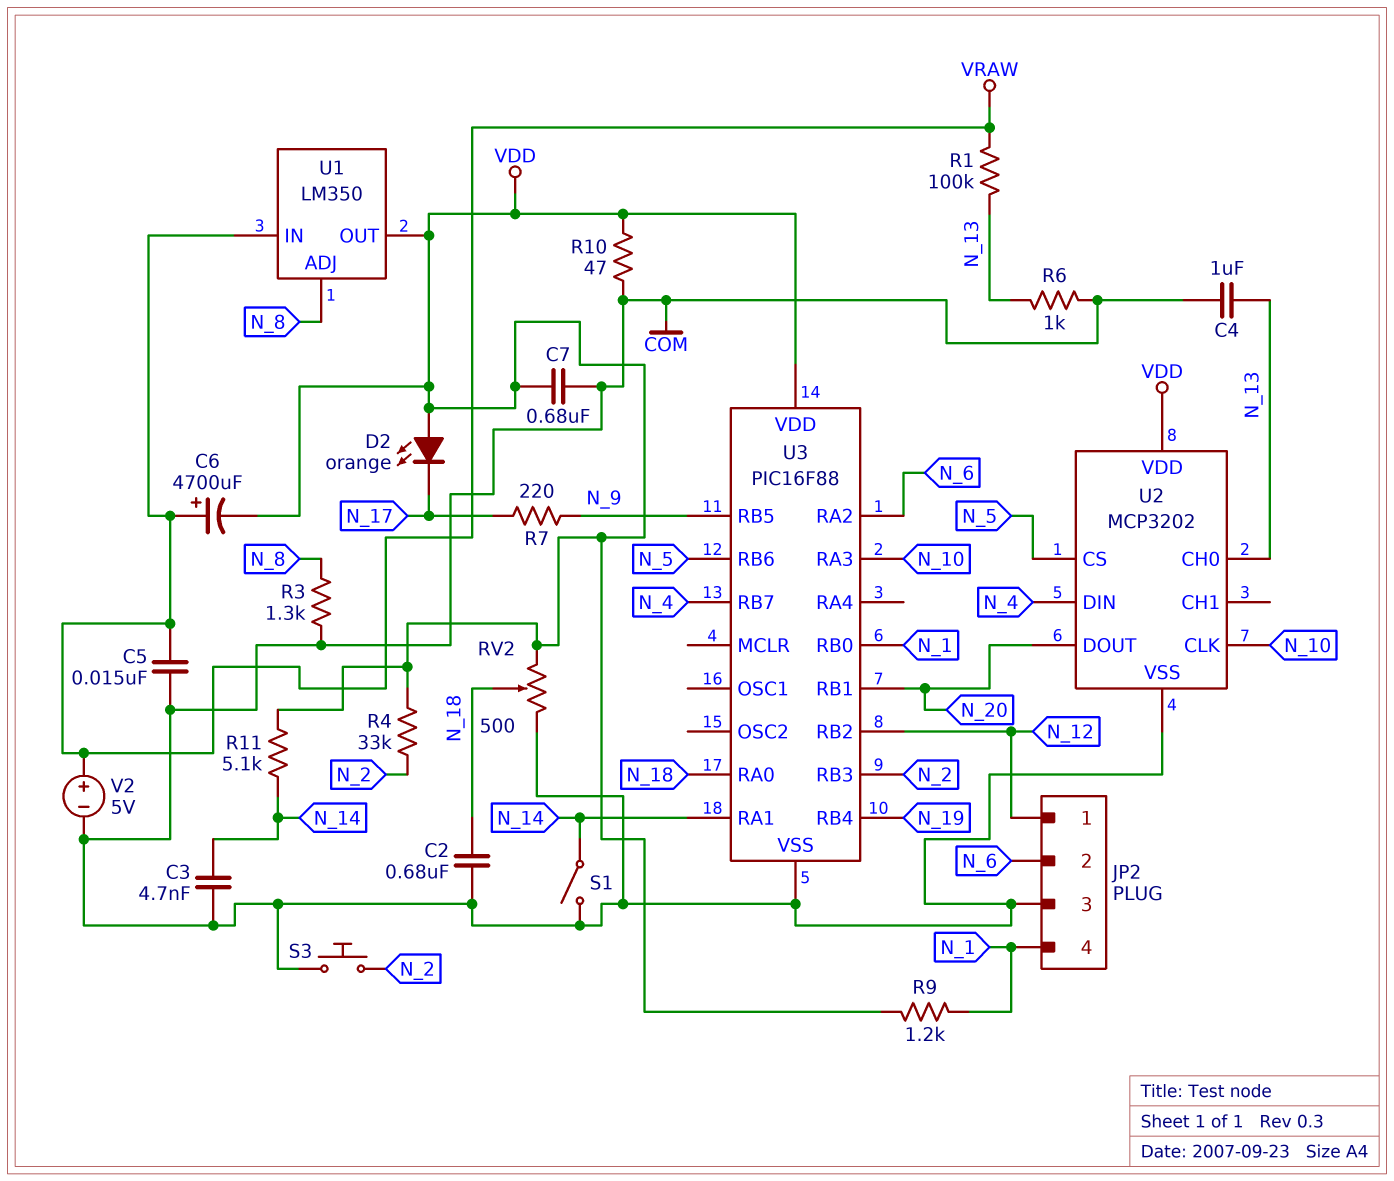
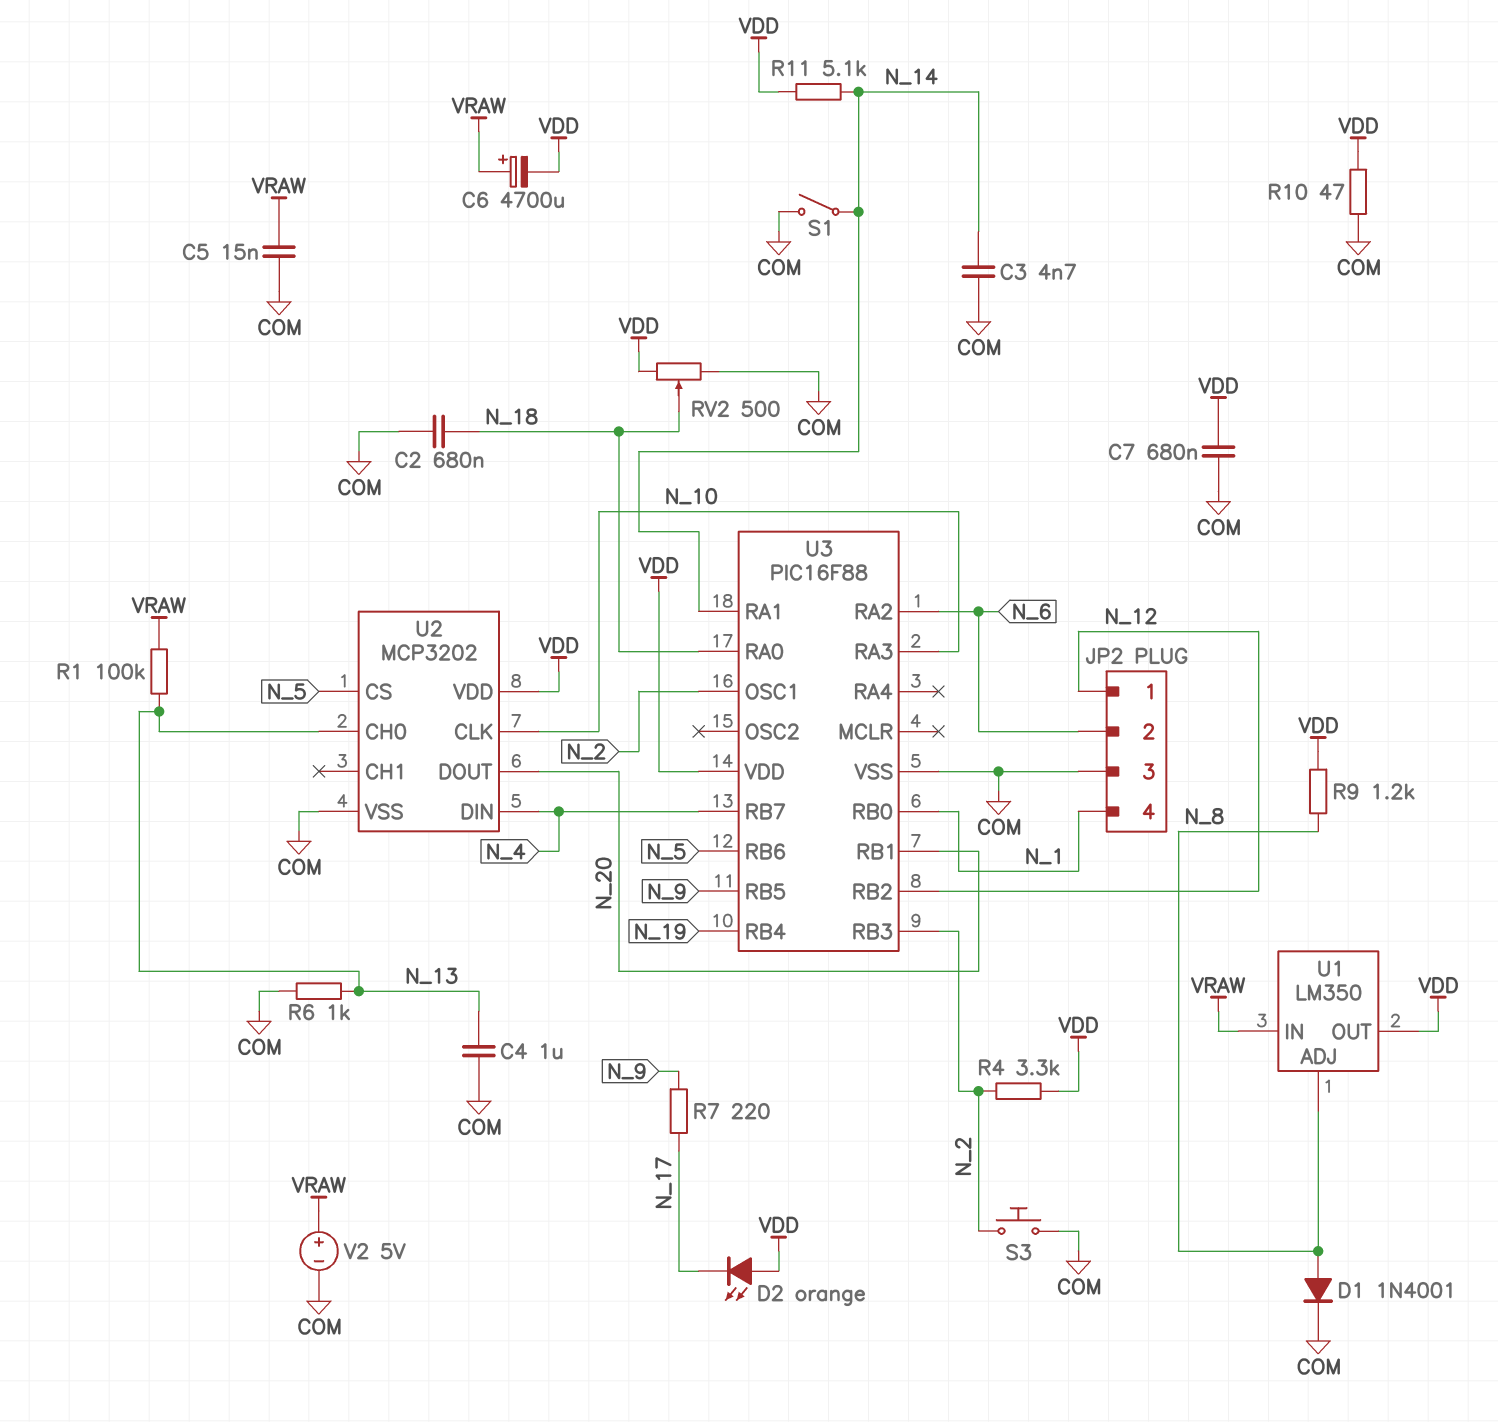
D1: none -> diode 1N4001 (A N_8, K COM)
R3: 1.3k (COM, N_8) -> none
R4: 33k (N_2, VDD) -> 3.3k (N_2, VDD)
R9: 1.2k (N_1, VDD) -> 1.2k (N_8, VDD)
U3 pin OSC1: none -> N_2

